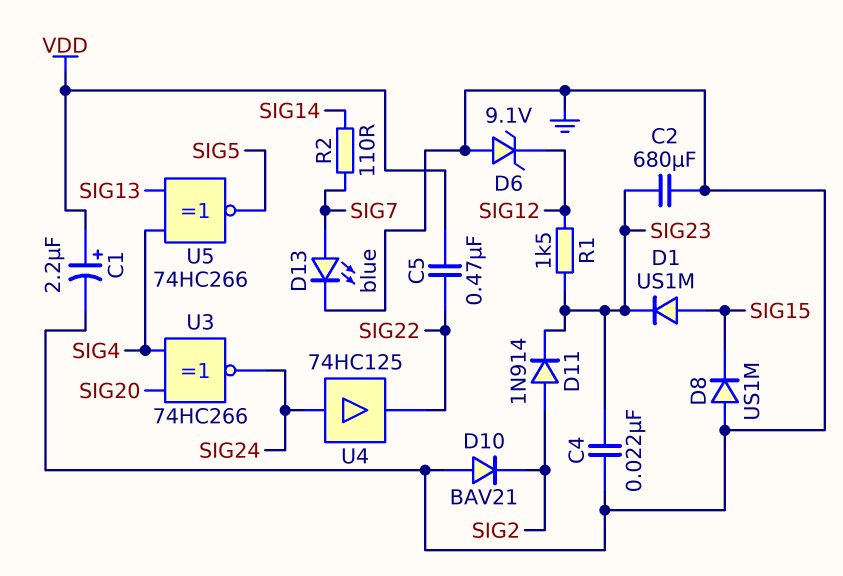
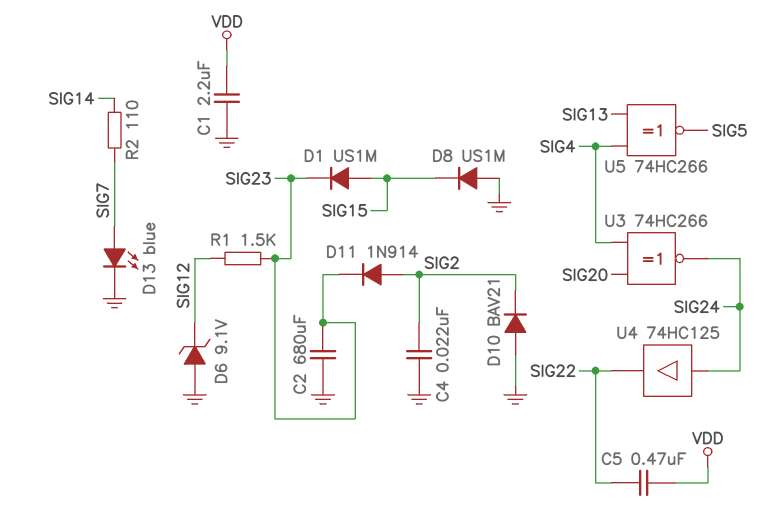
C1: 2.2uF (plus VDD, minus GND) -> 2.2uF (GND, VDD)
C4: 22nF (GND, SIG23) -> 22nF (GND, SIG2)

